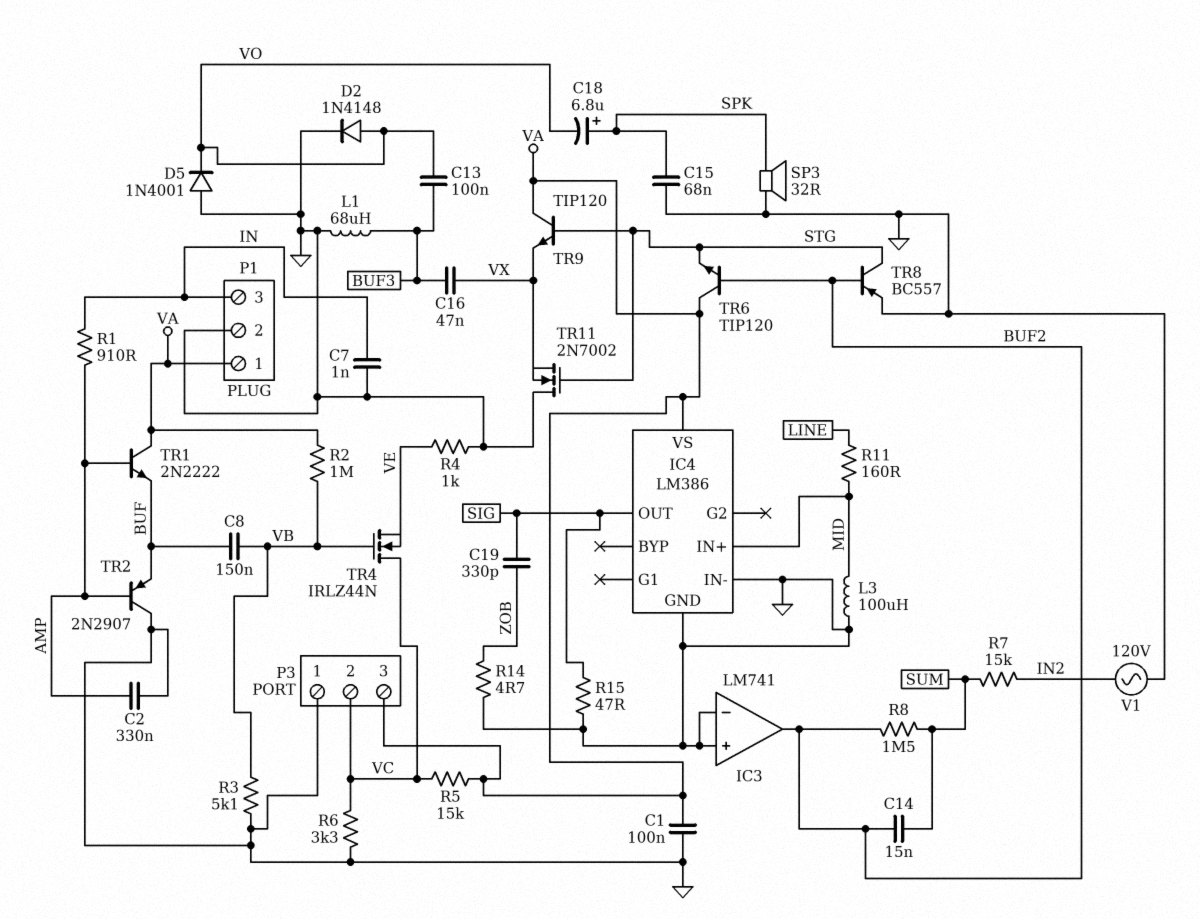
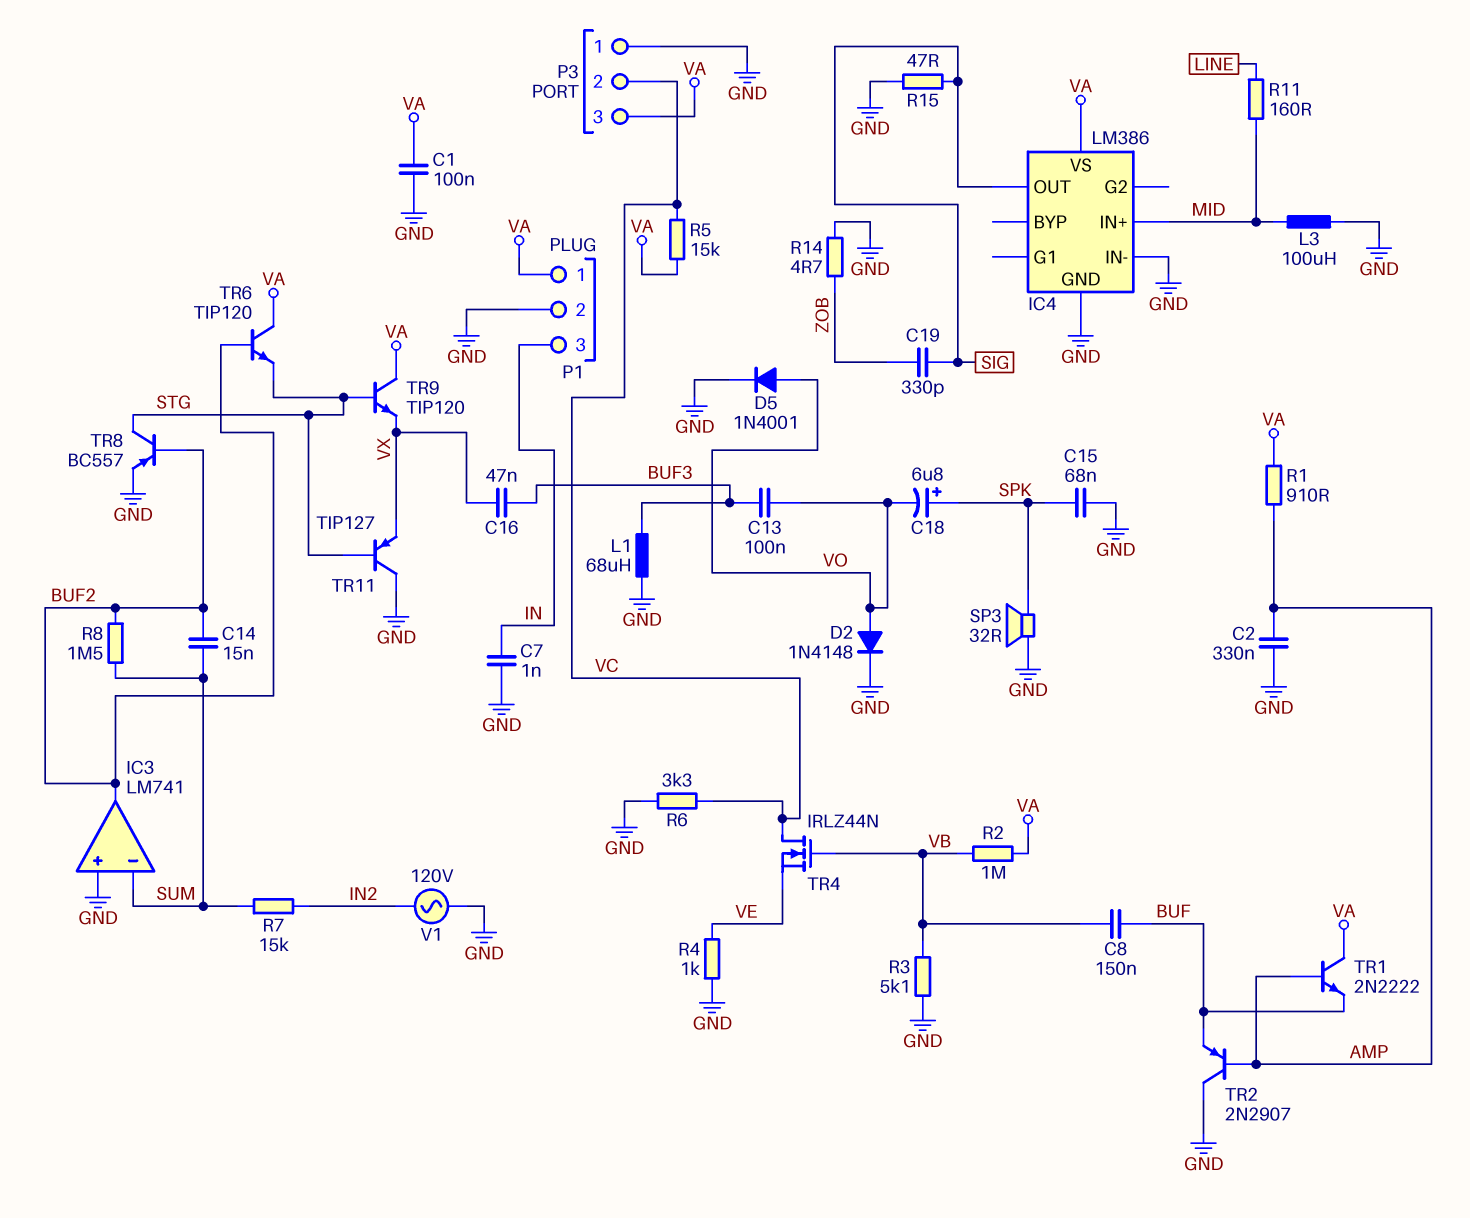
D5: diode 1N4001 (A GND, K VO) -> diode 1N4001 (A VO, K GND)
IC3 pin in-: GND -> SUM
R1: 910 (AMP, IN) -> 910 (AMP, VA)
TR11: NMOS 2N7002 (G STG, D GND, S VX) -> PNP TIP127 (B STG, C GND, E VX)

